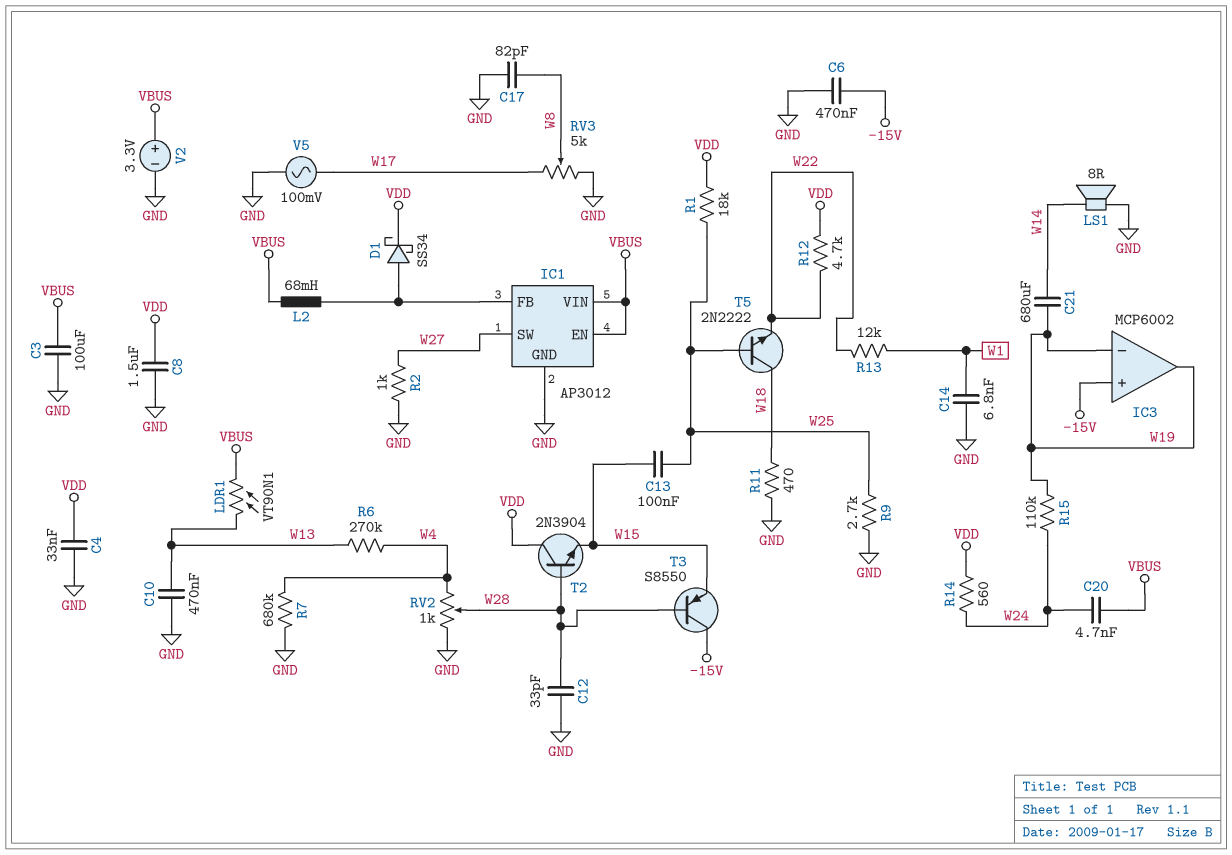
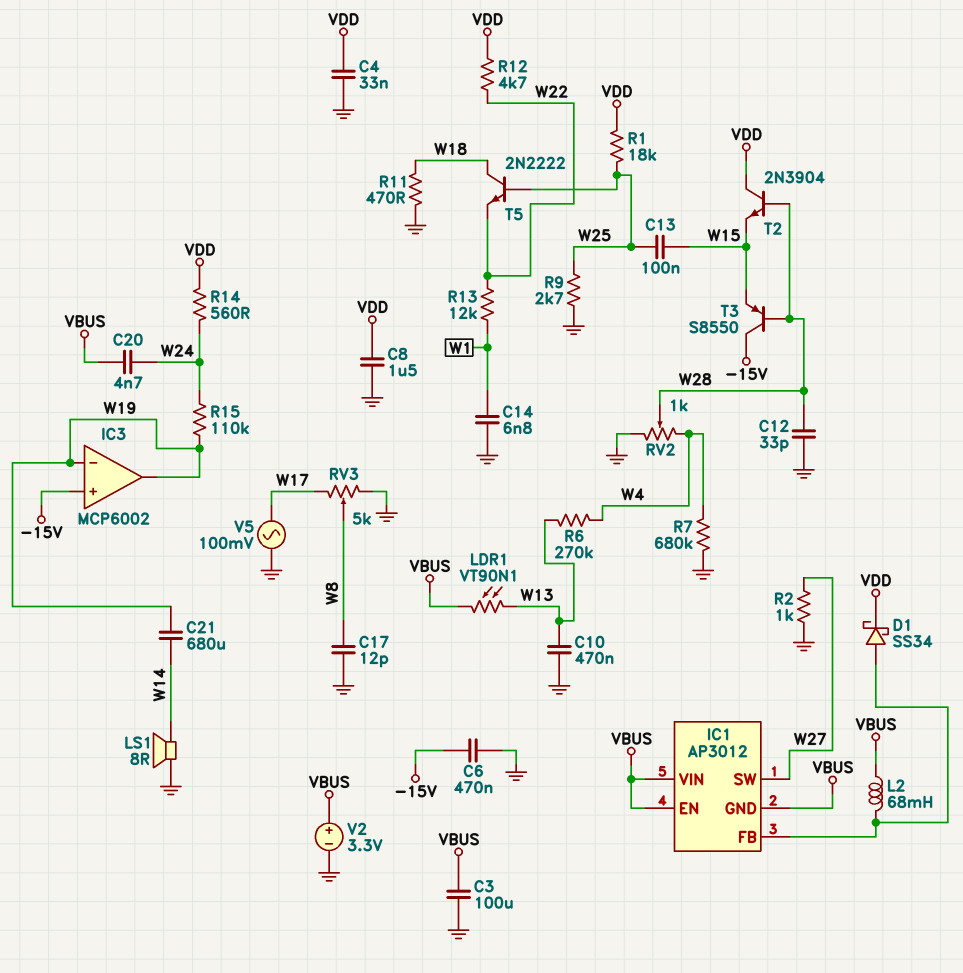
C17: 82pF (GND, W8) -> 12pF (GND, W8)
IC1 pin GND: GND -> VBUS

